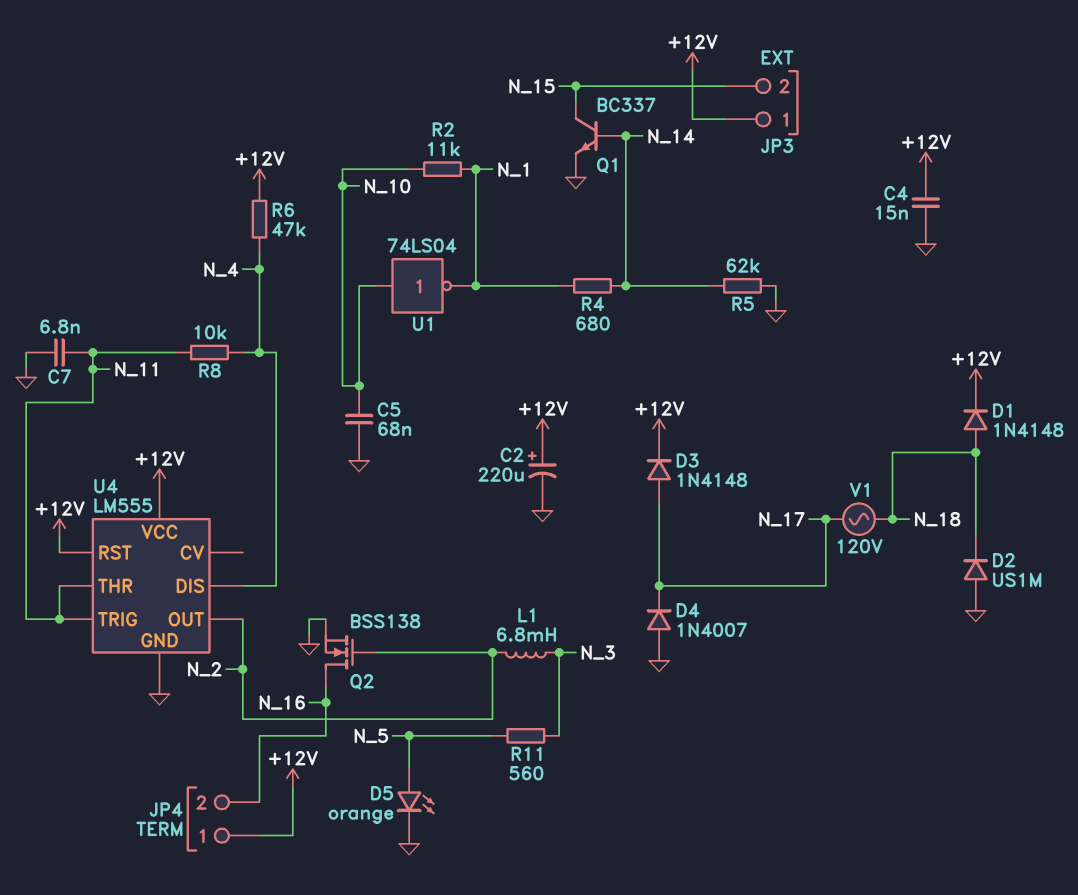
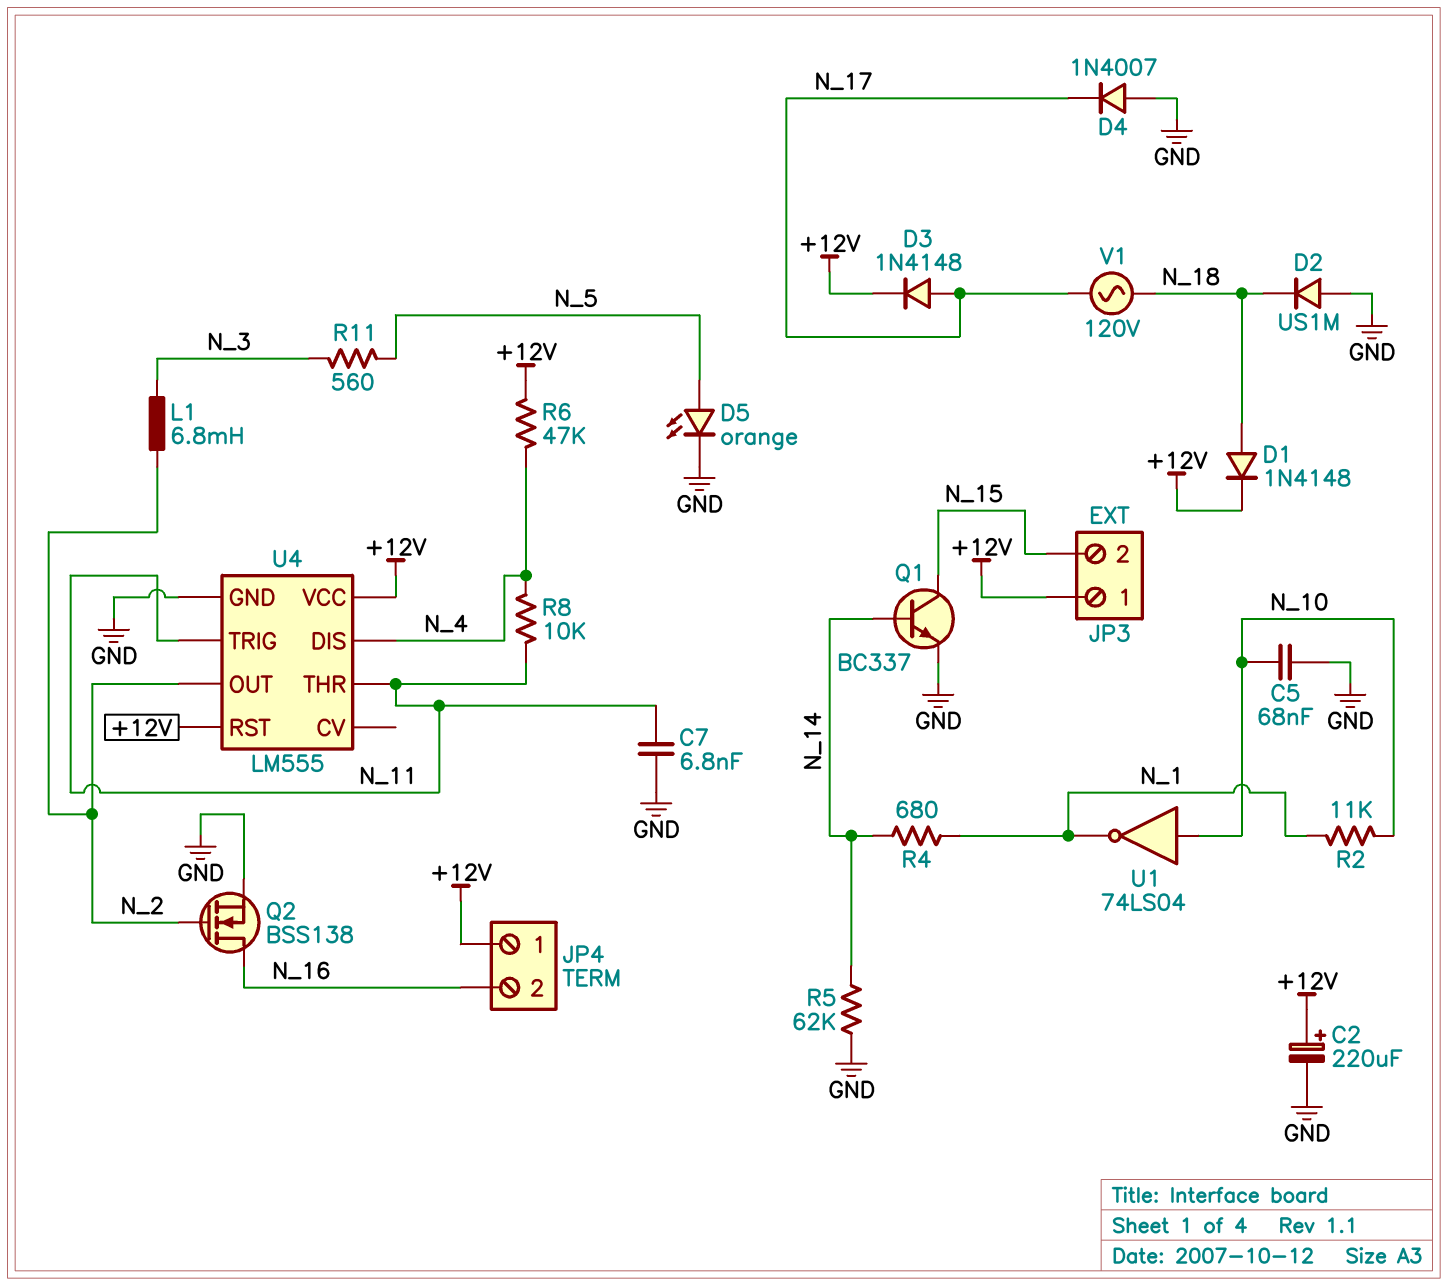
C4: 15nF (+12V, GND) -> none

